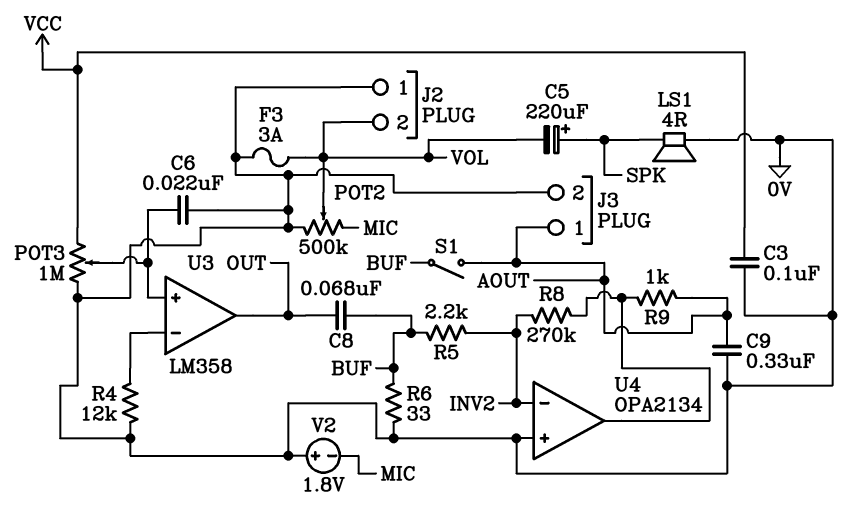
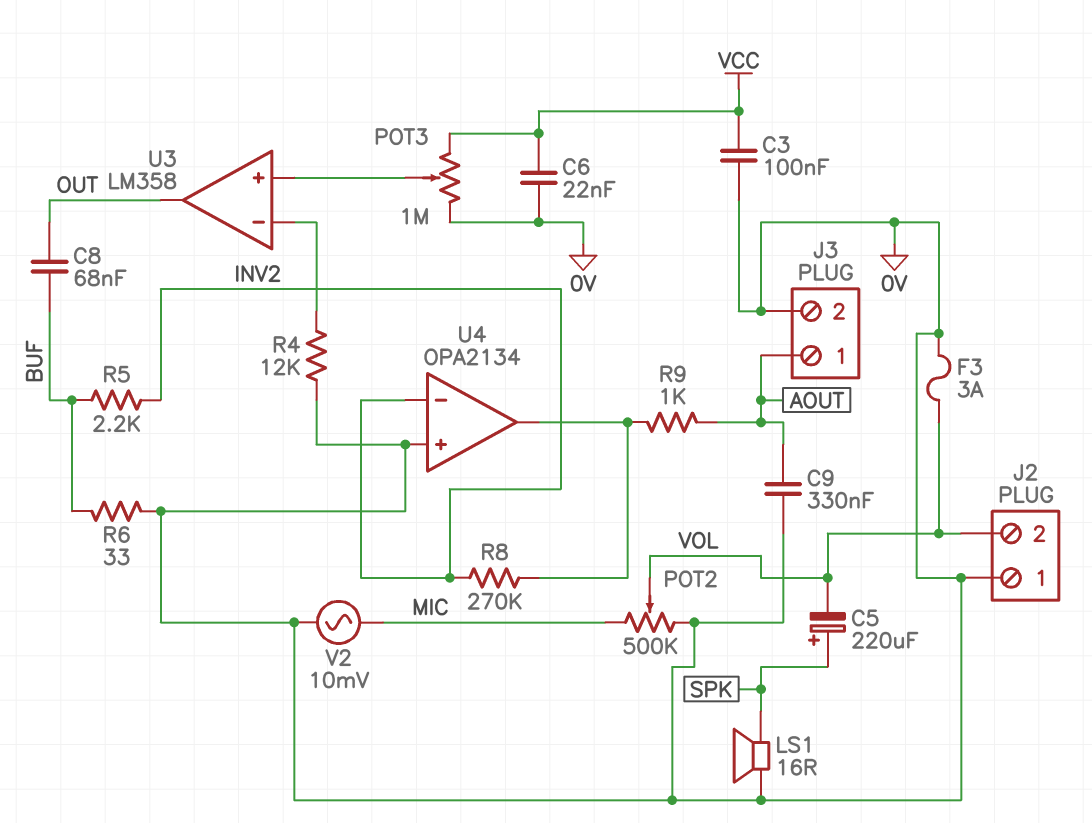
C6: 22nF (0V, U3/in+) -> 22nF (0V, VCC)
LS1: speaker 4R (0V, SPK) -> speaker 16R (0V, SPK)
S1: switch (AOUT, BUF) -> none
V2: 1.8V (plus 0V, minus MIC) -> AC 10mV (0V, MIC)

